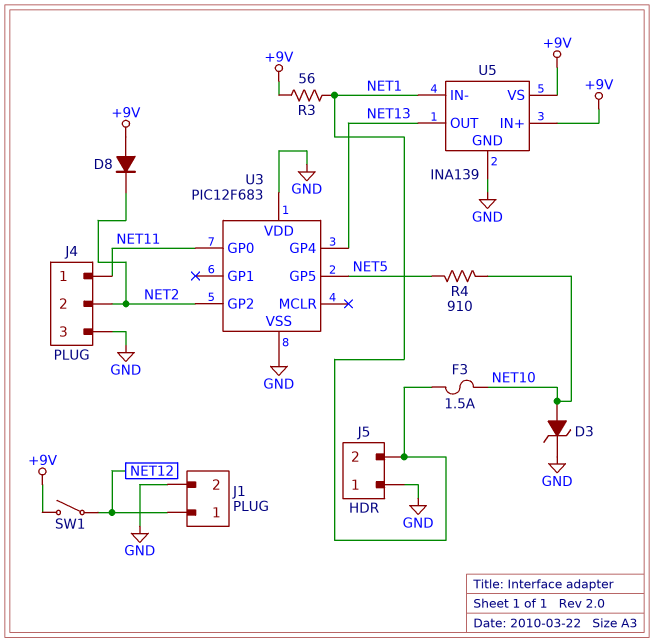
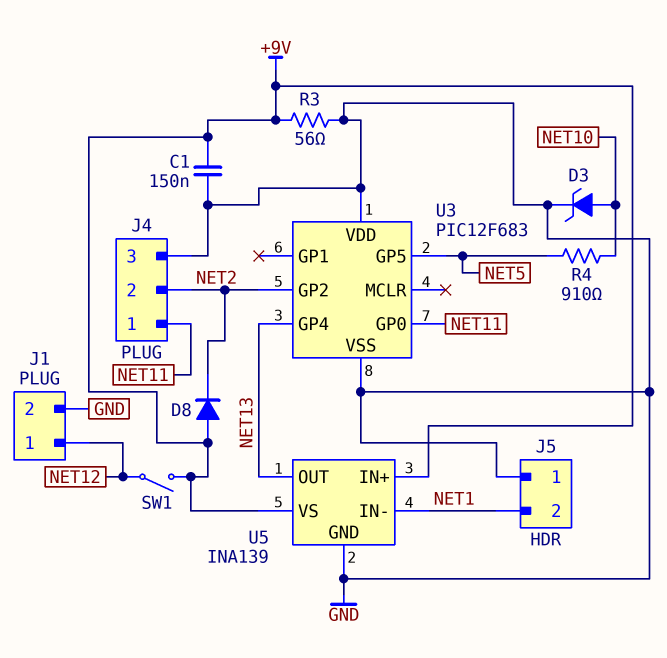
C1: none -> 150nF (+9V, GND)
F3: 1.5A (NET1, NET10) -> none
R3: 56 (+9V, NET1) -> 56 (+9V, GND)

